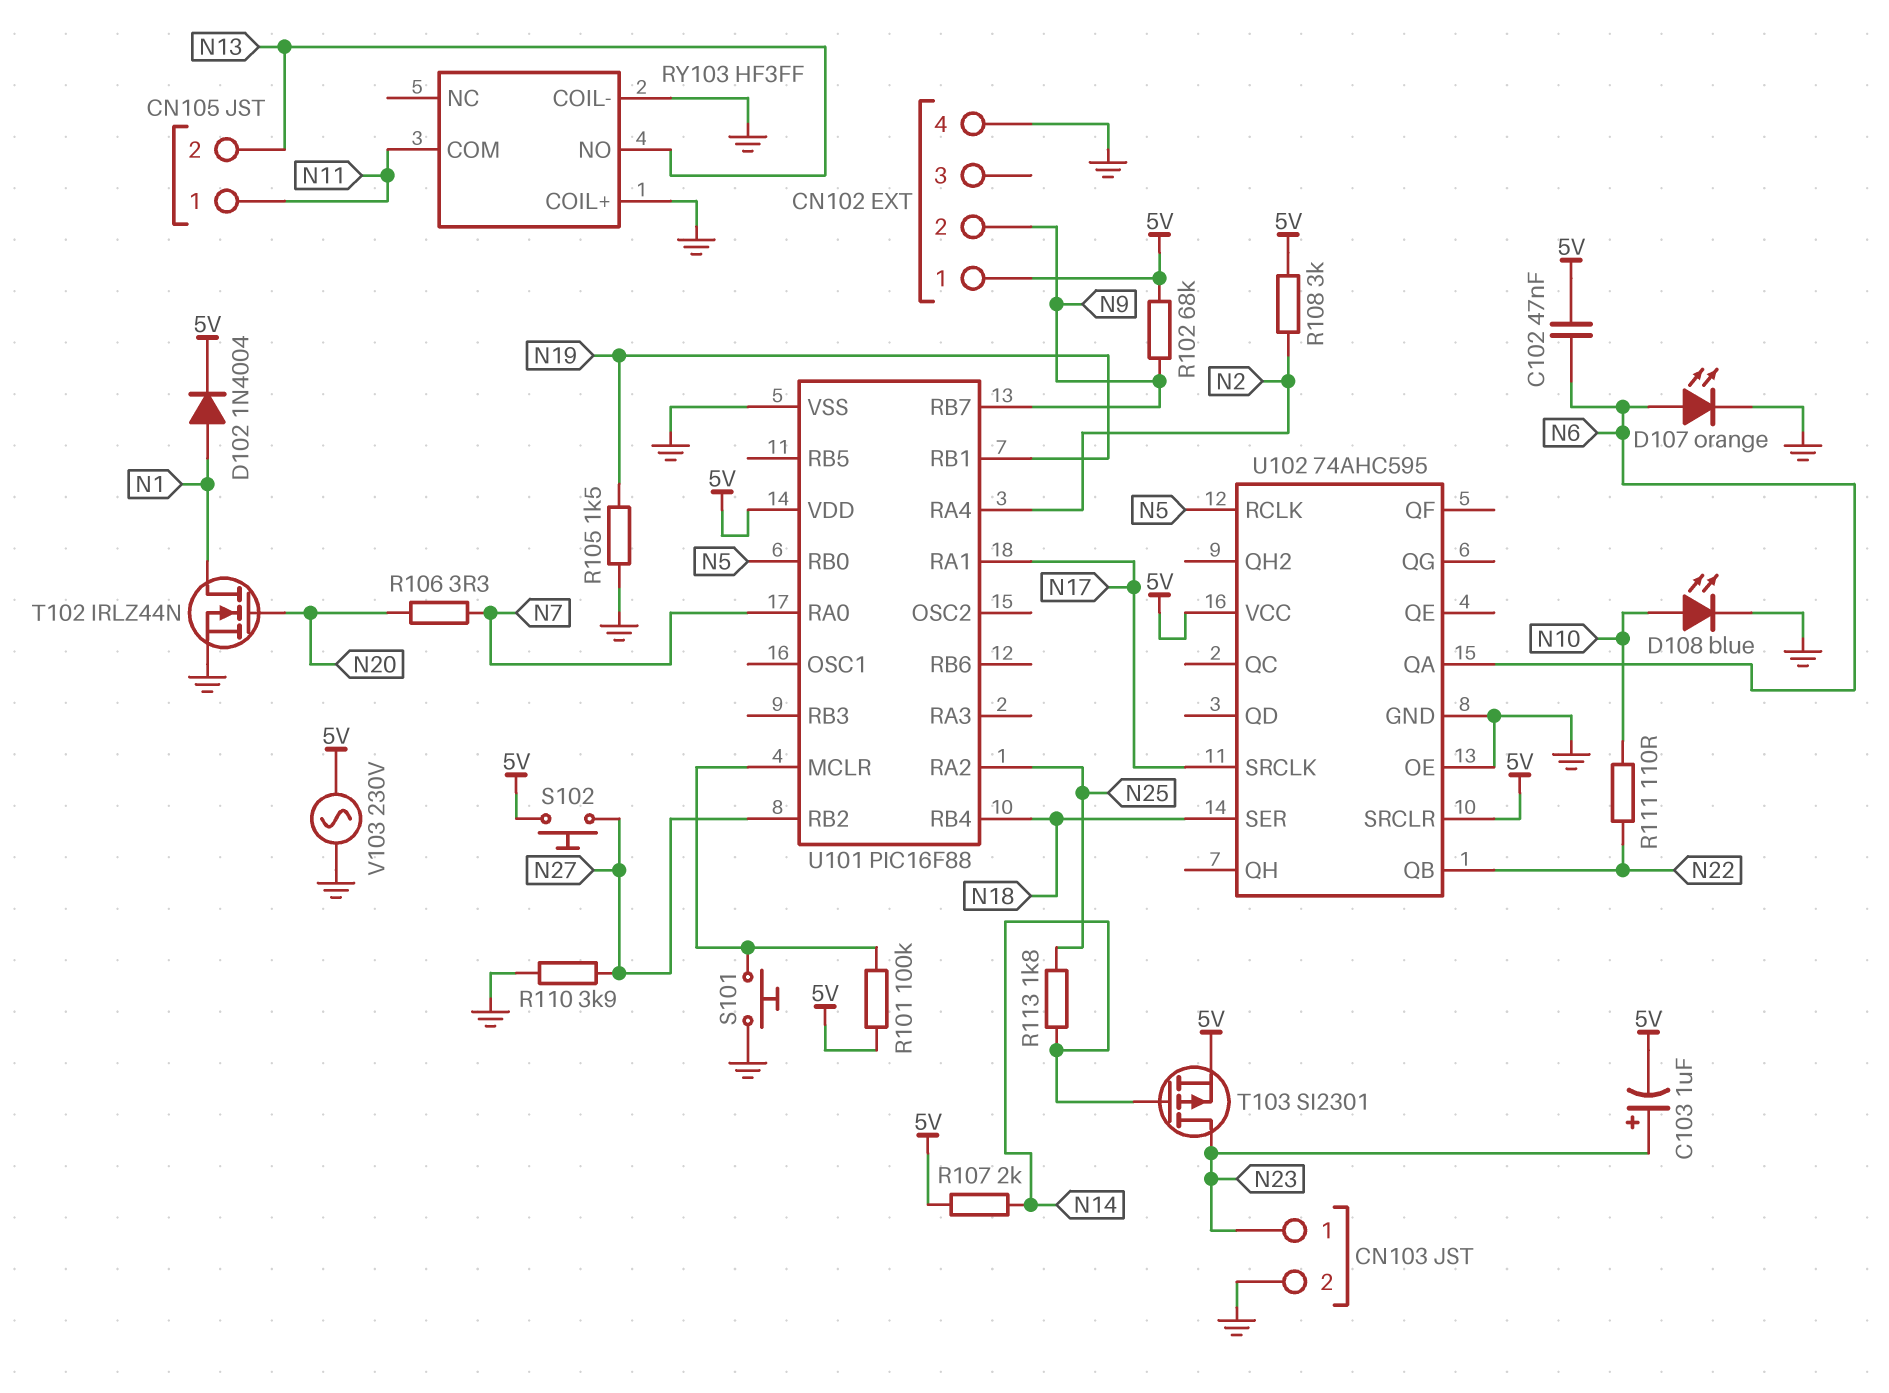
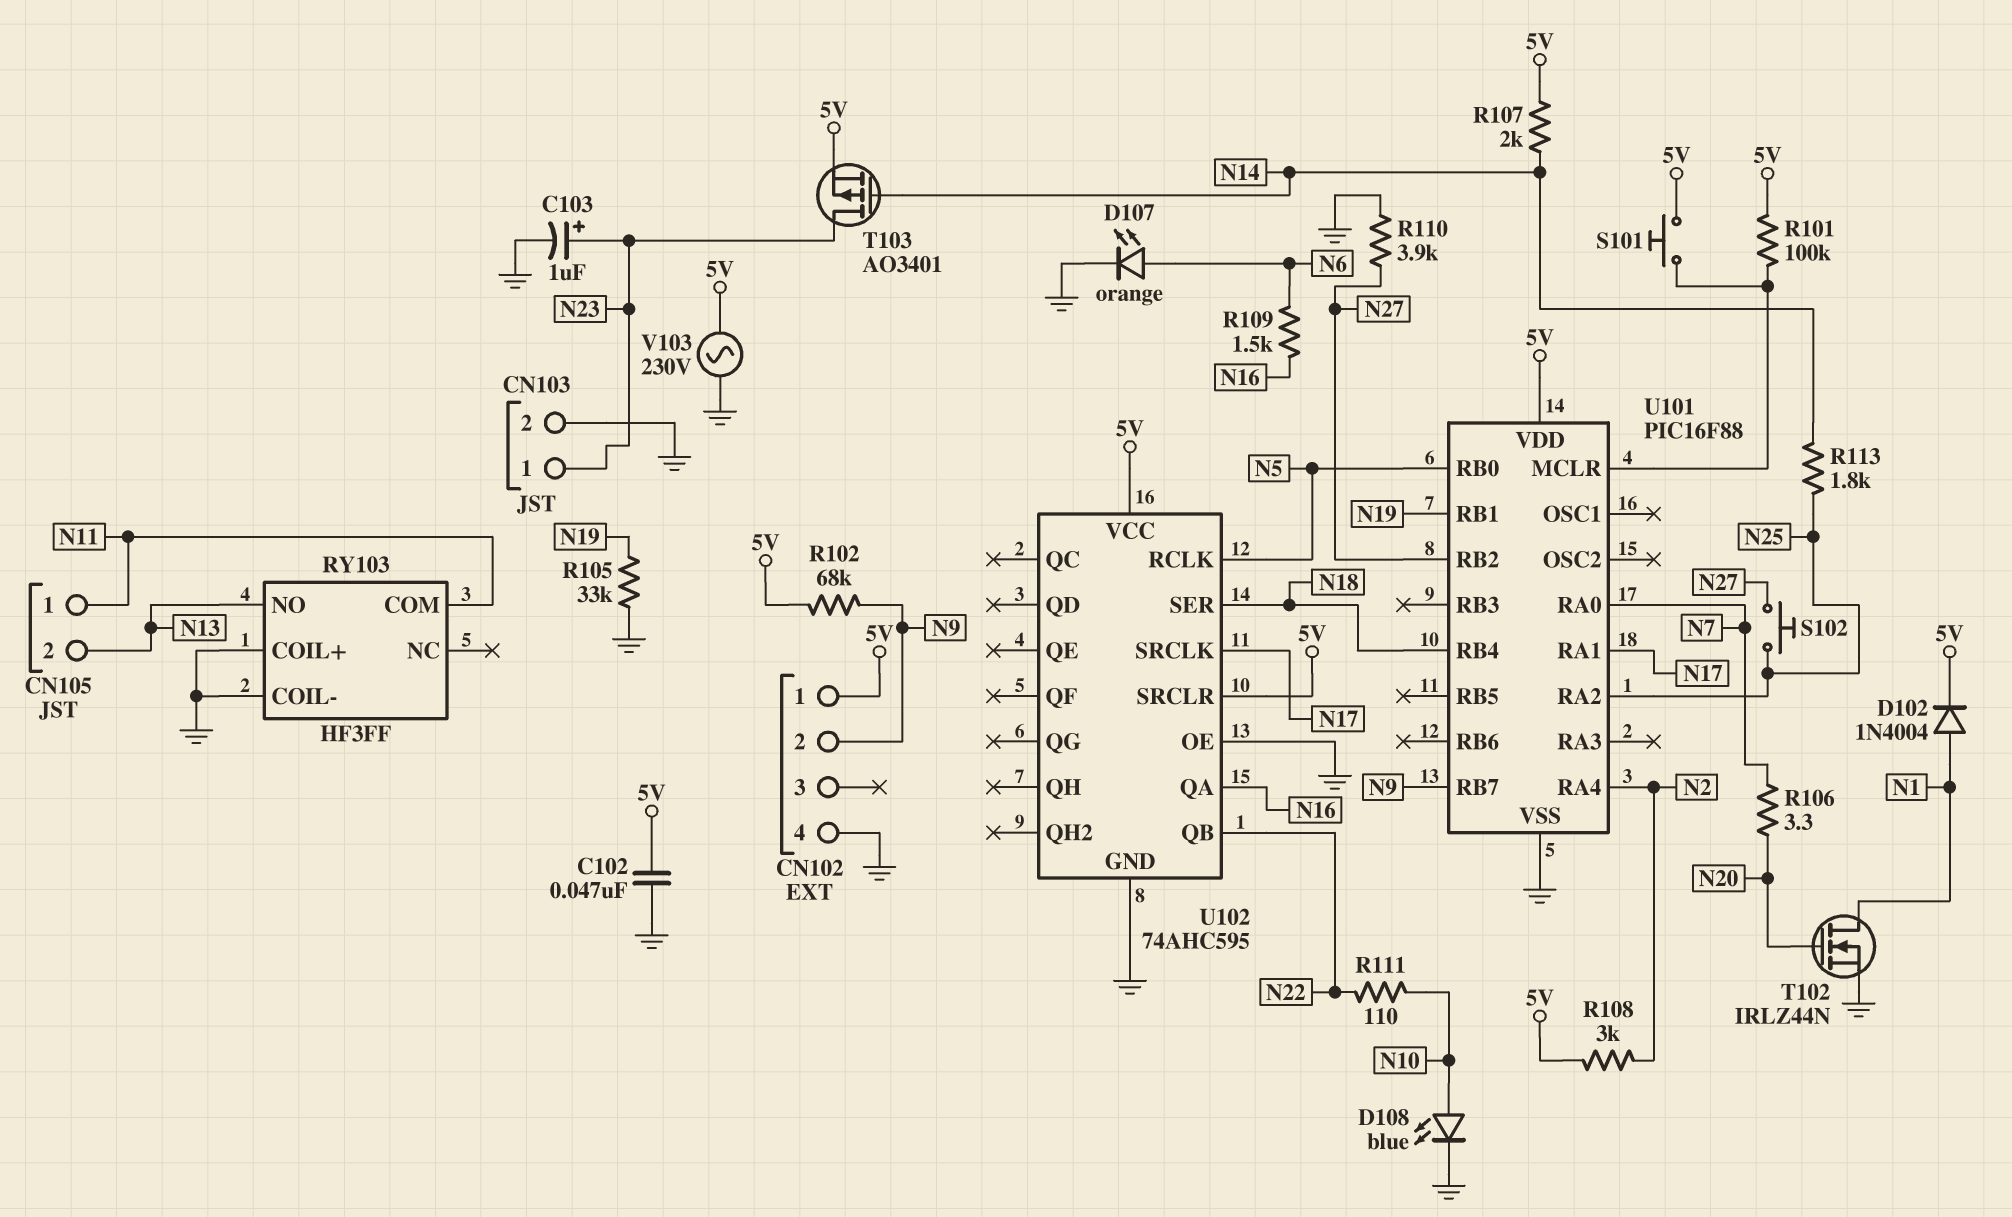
C102: 47nF (5V, N6) -> 47nF (5V, GND)
C103: 1uF (plus N23, minus 5V) -> 1uF (plus N23, minus GND)
R105: 1.5k (GND, N19) -> 33k (GND, N19)
R109: none -> 1.5k (N6, N16)
S101: button (GND, U101/MCLR) -> button (5V, U101/MCLR)
S102: button (5V, N27) -> button (N25, N27)
T103: PMOS SI2301 (G N14, D N23, S 5V) -> PMOS AO3401 (G N14, D N23, S 5V)
U102 pin QA: N6 -> N16

